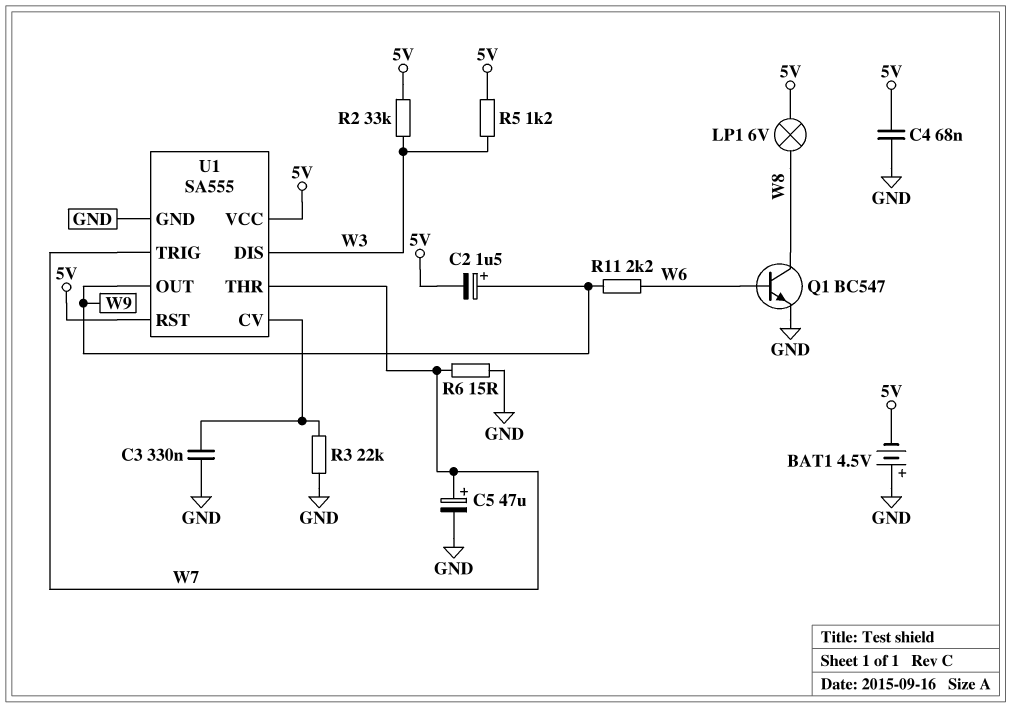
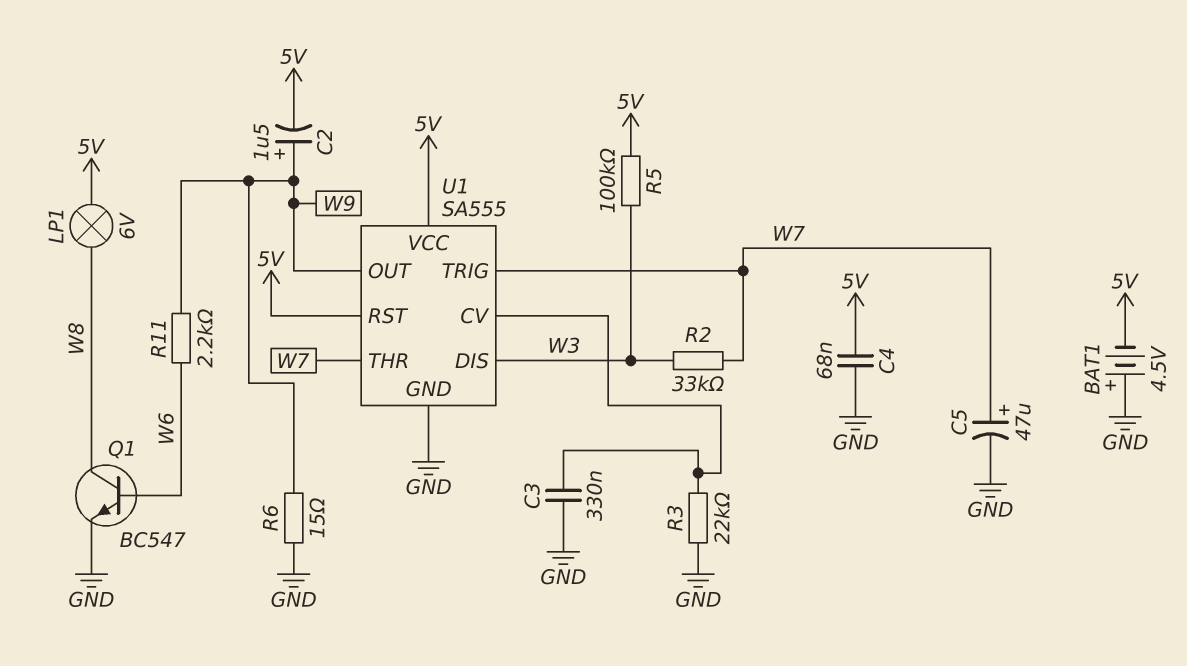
R2: 33k (5V, W3) -> 33k (W3, W7)
R5: 1.2k (5V, W3) -> 100k (5V, W3)
R6: 15 (GND, W7) -> 15 (GND, W9)

